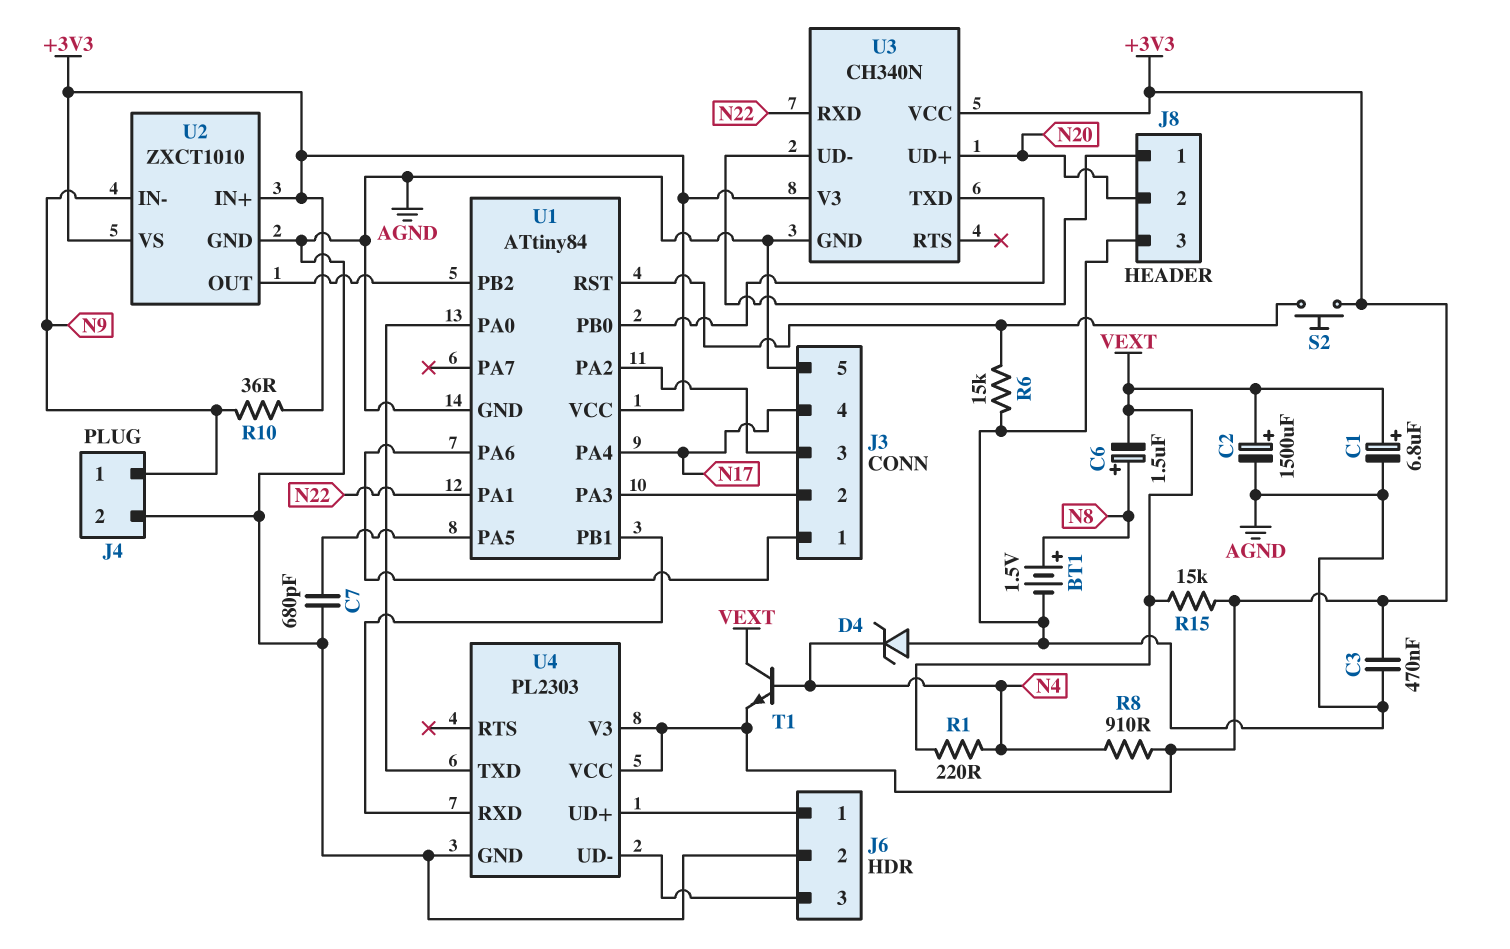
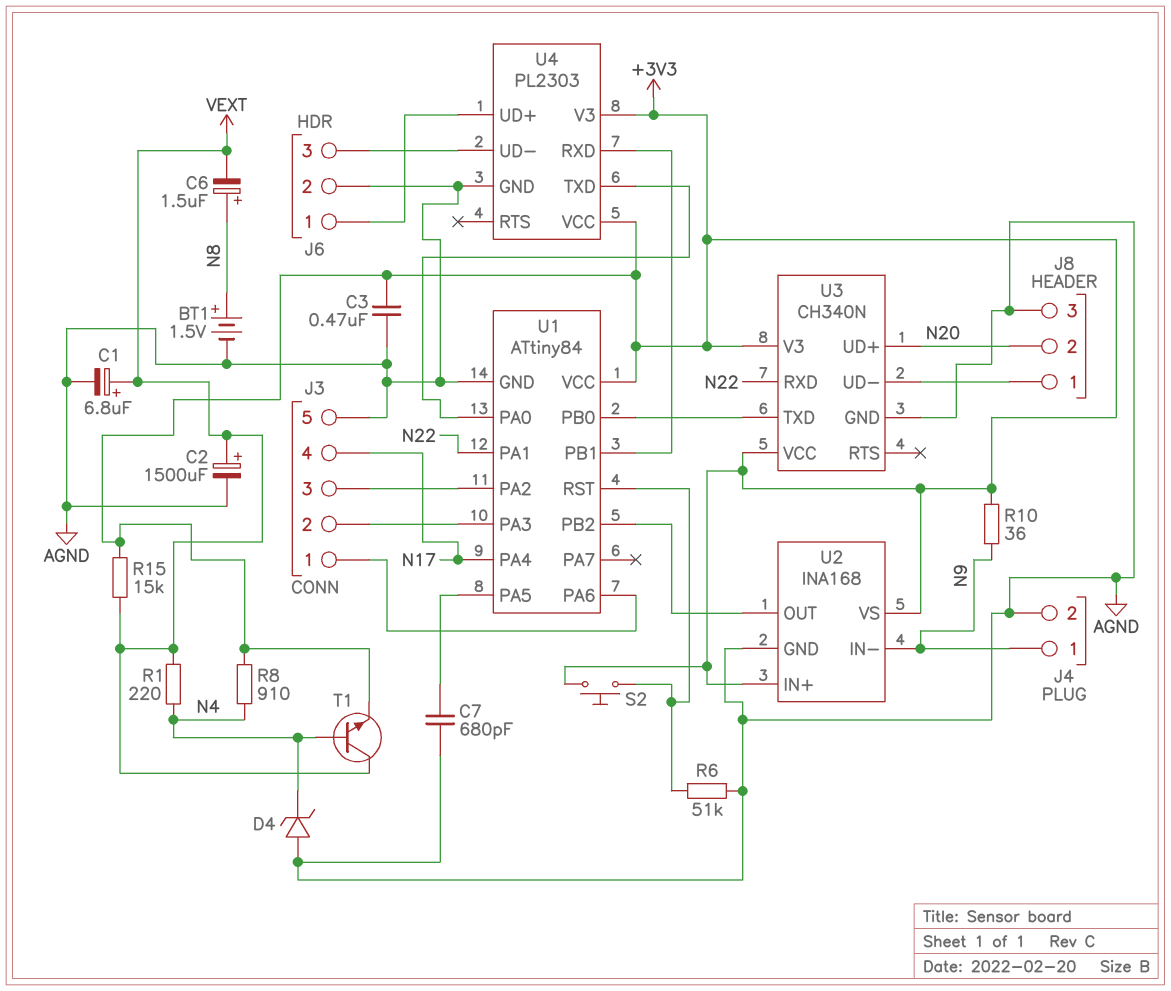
R6: 15k (AGND, U1/RST) -> 51k (AGND, U1/RST)
U2: ZXCT1010 -> INA168

